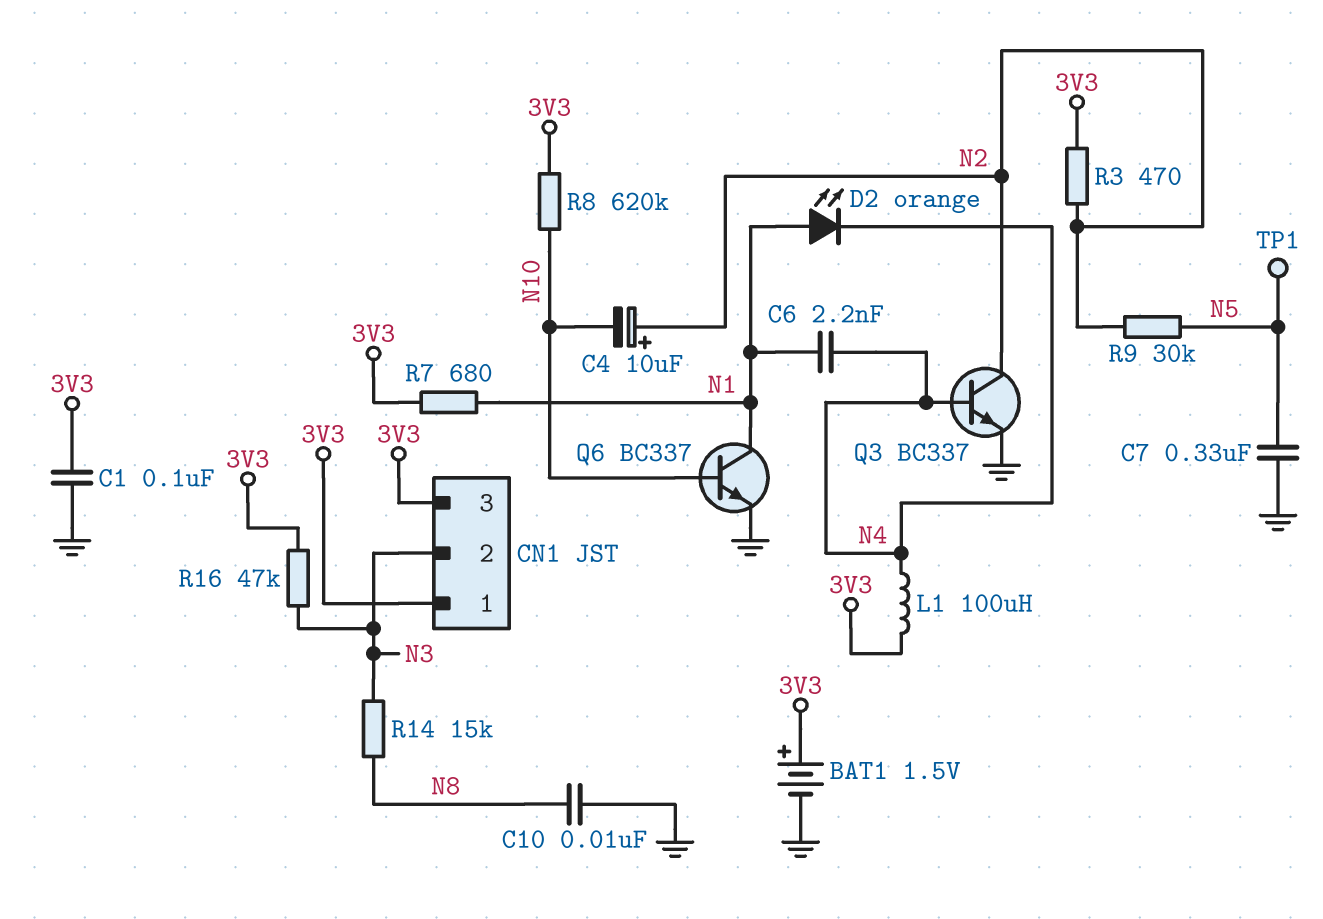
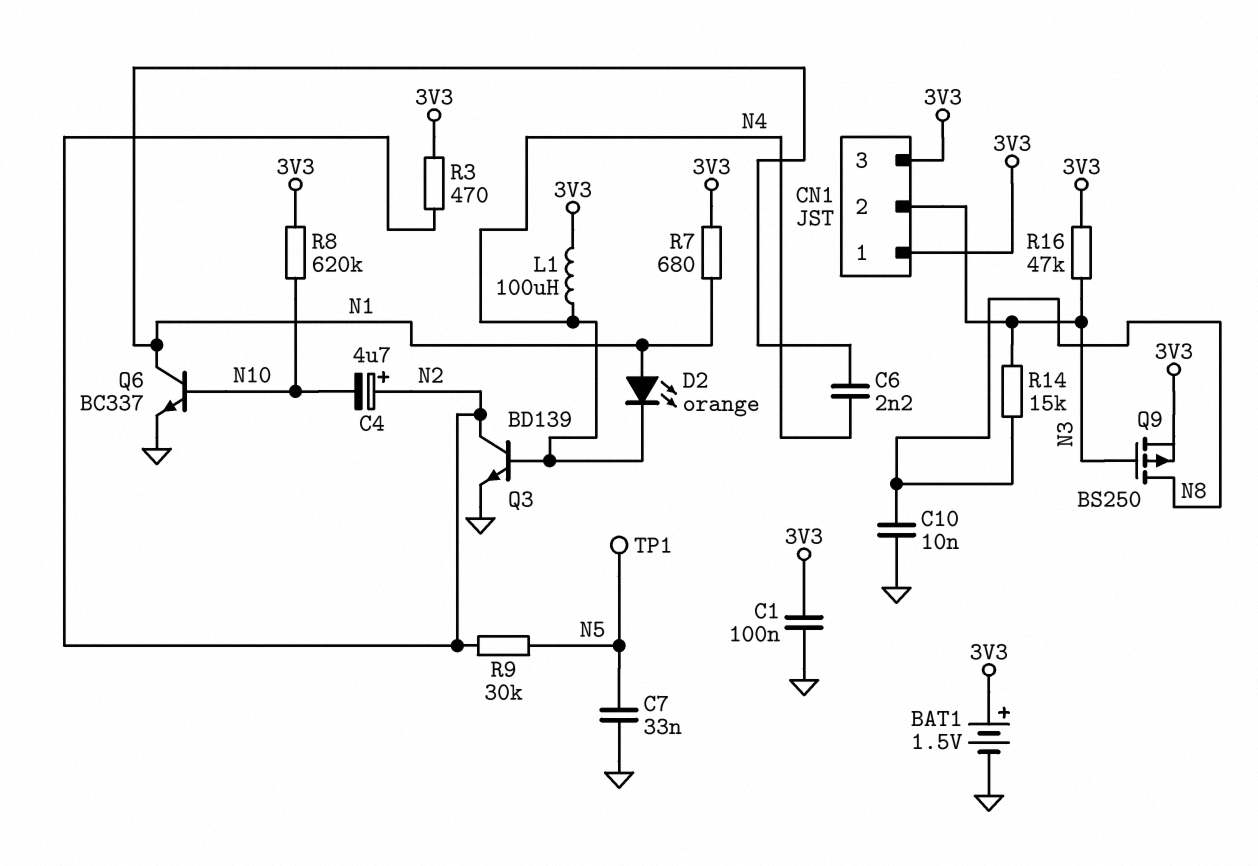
C4: 10uF (plus N2, minus N10) -> 4.7uF (plus N2, minus N10)
C7: 330nF (GND, N5) -> 33nF (GND, N5)
Q3: NPN BC337 (B N4, C N2, E GND) -> NPN BD139 (B N4, C N2, E GND)
Q9: none -> PMOS BS250 (G N3, D N8, S 3V3)

